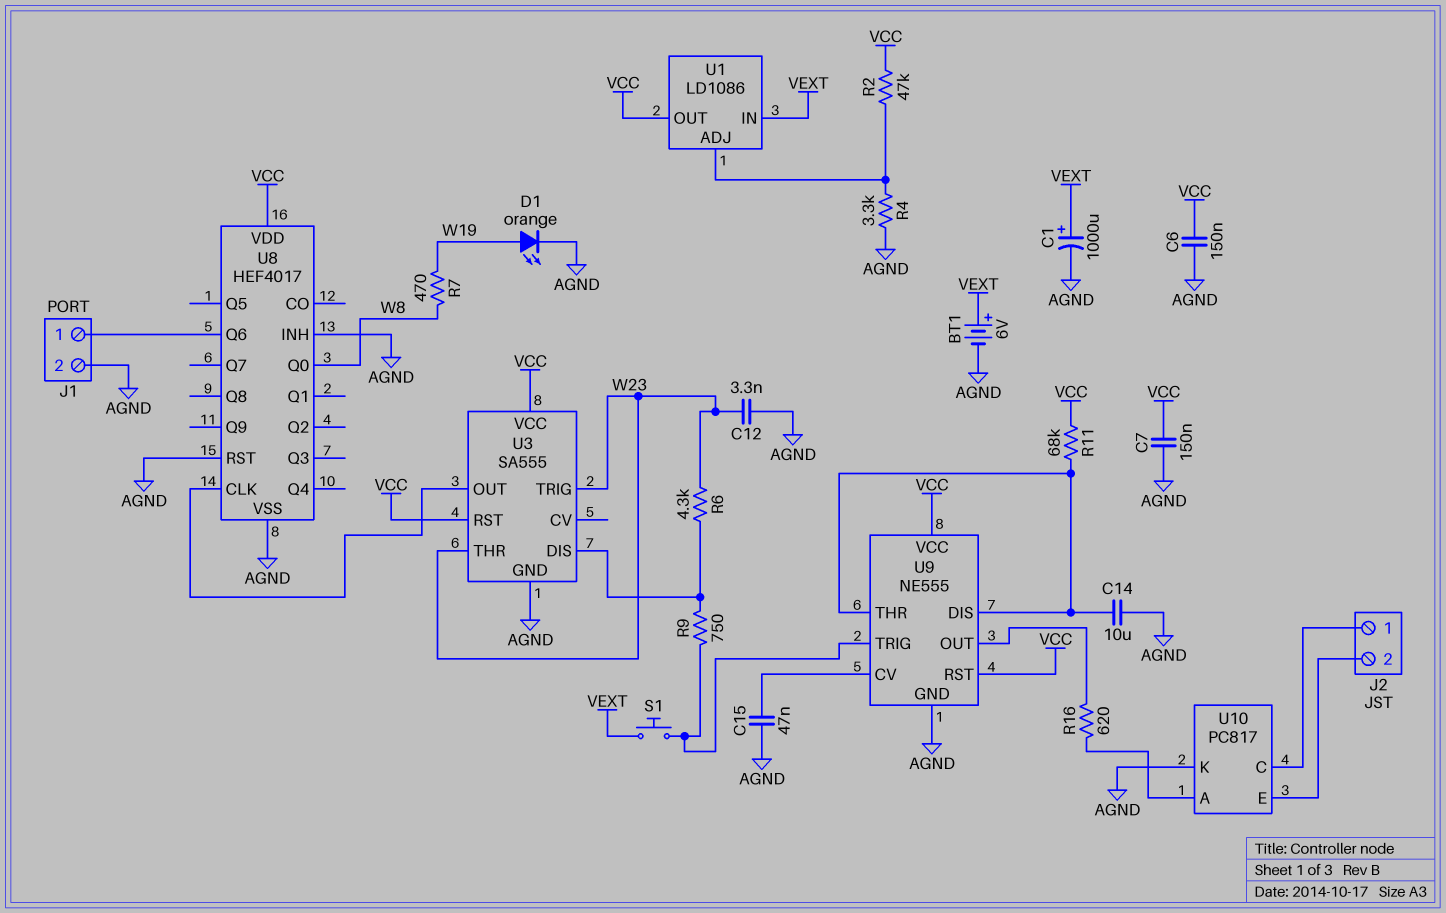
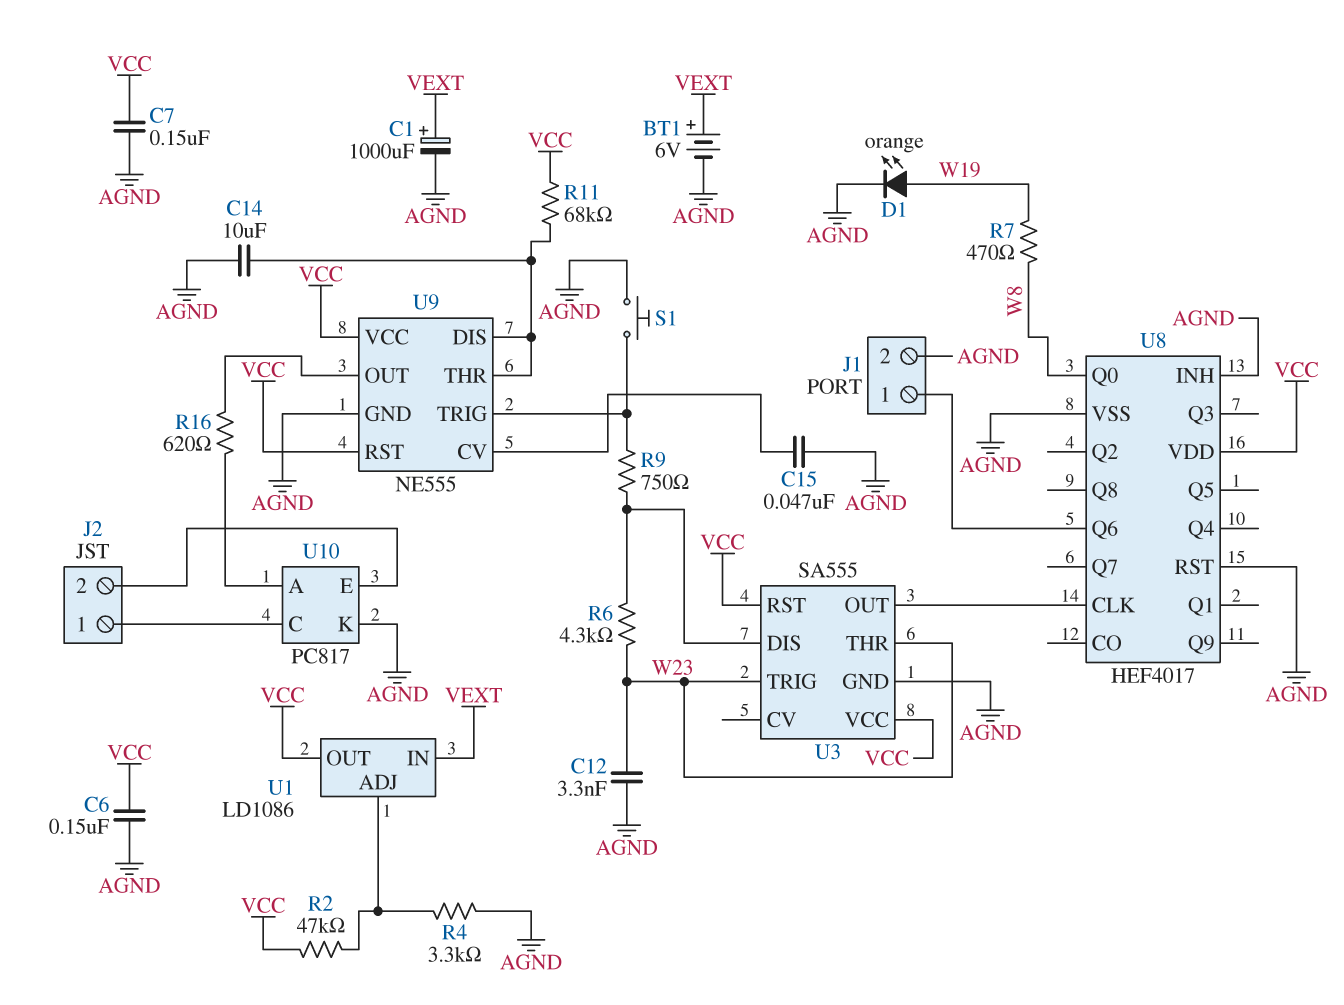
S1: button (U9/TRIG, VEXT) -> button (AGND, U9/TRIG)

